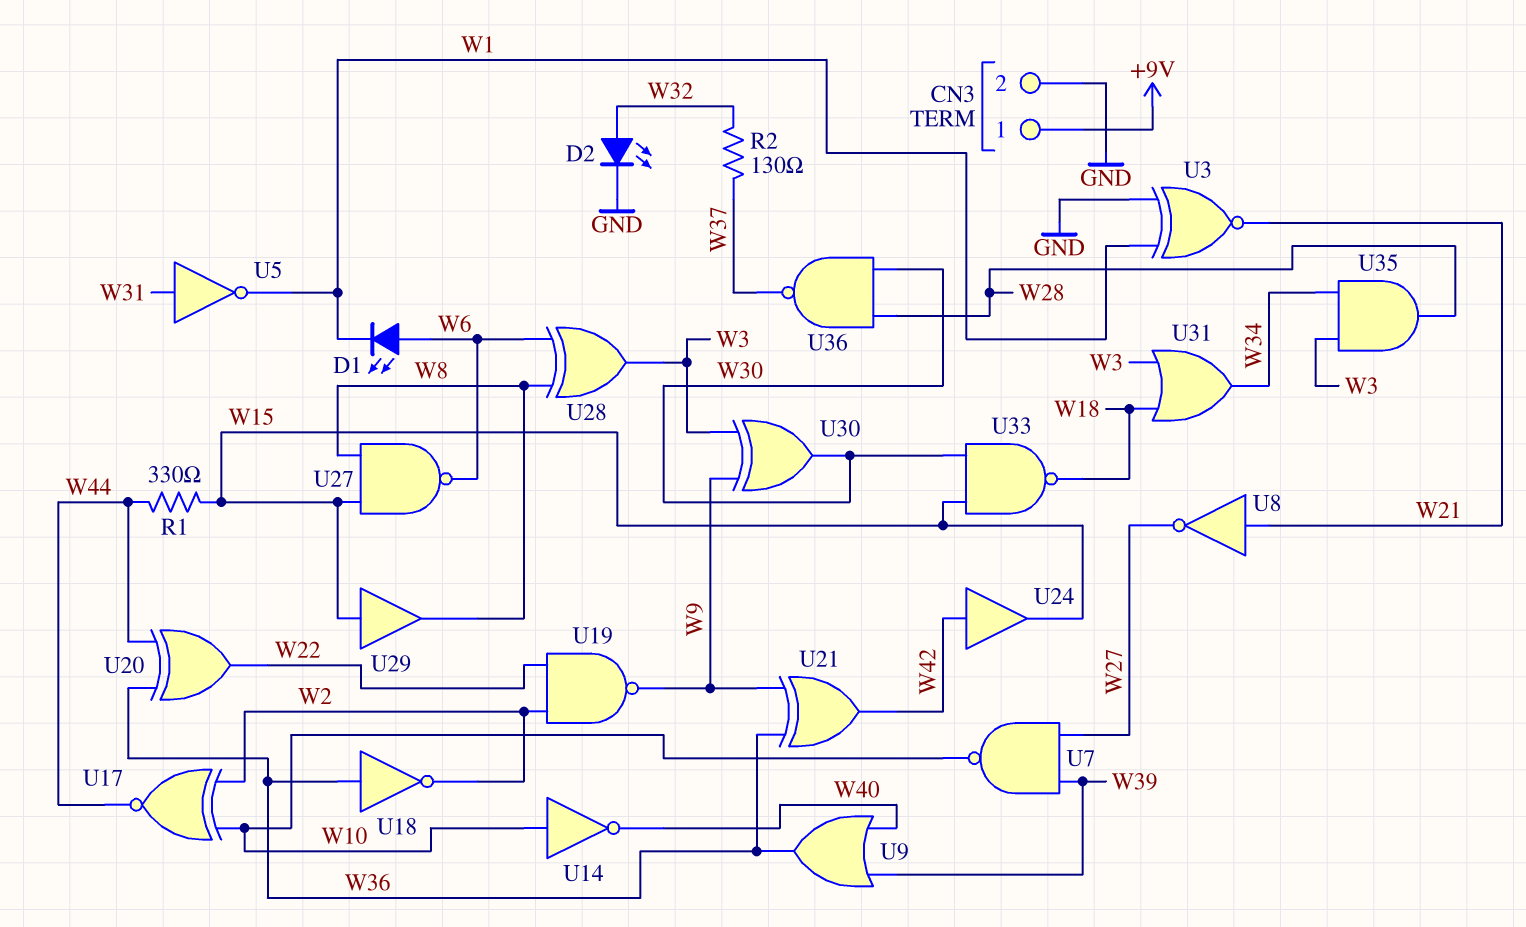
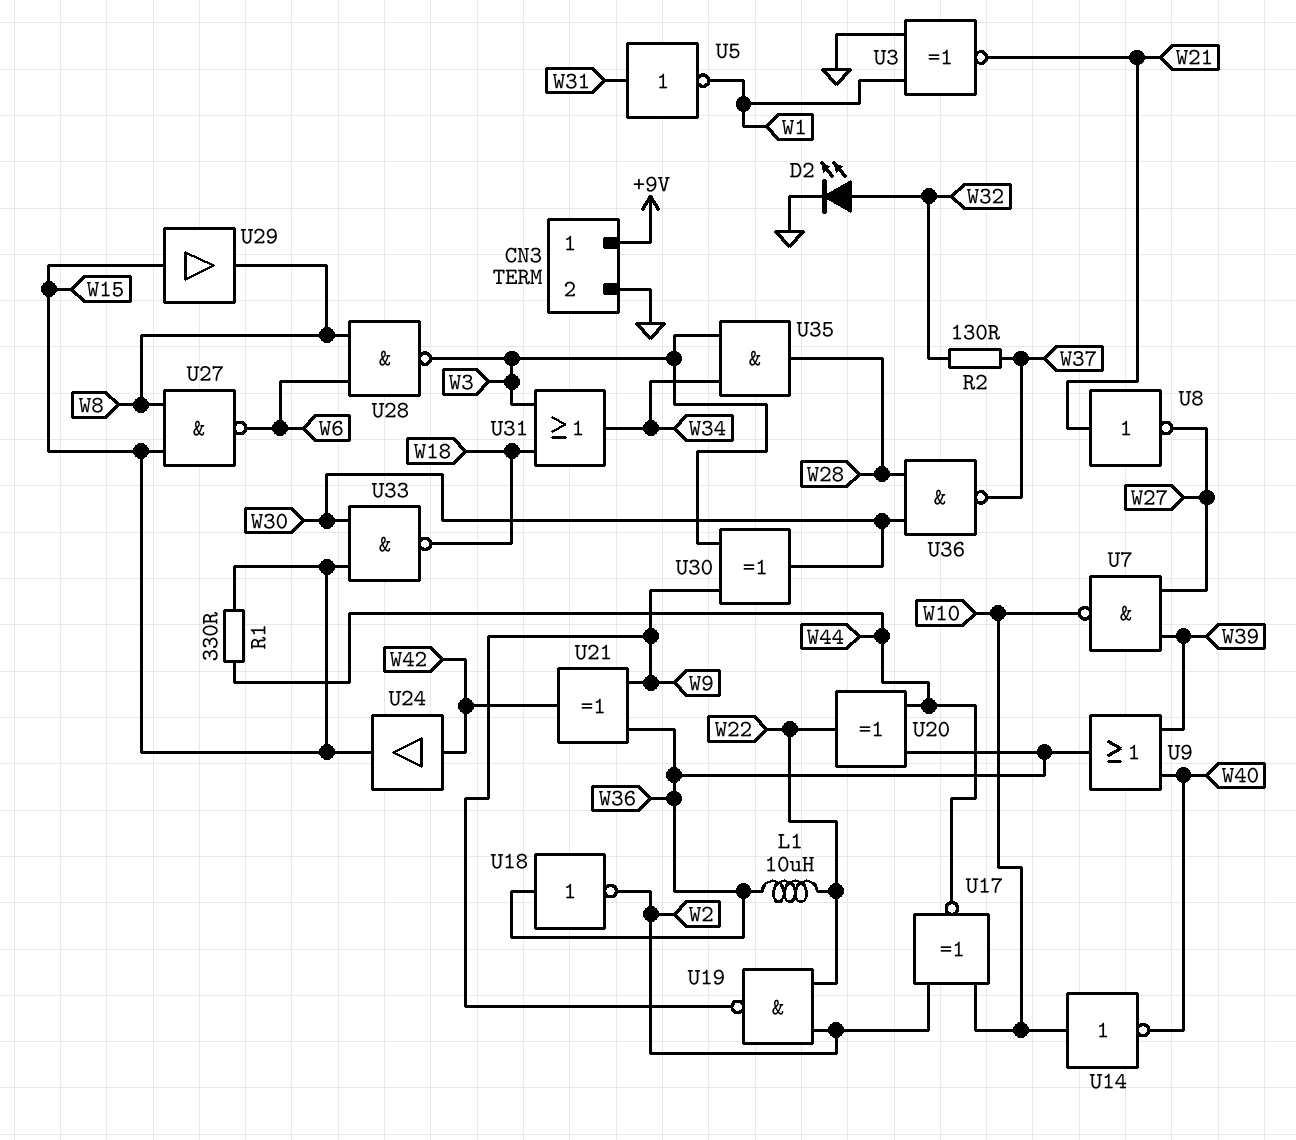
D1: LED (A W6, K W1) -> none
L1: none -> 10uH (W22, W36)
U28: XOR (in W6, in W8, out W3) -> NAND (in W6, in W8, out W3)

